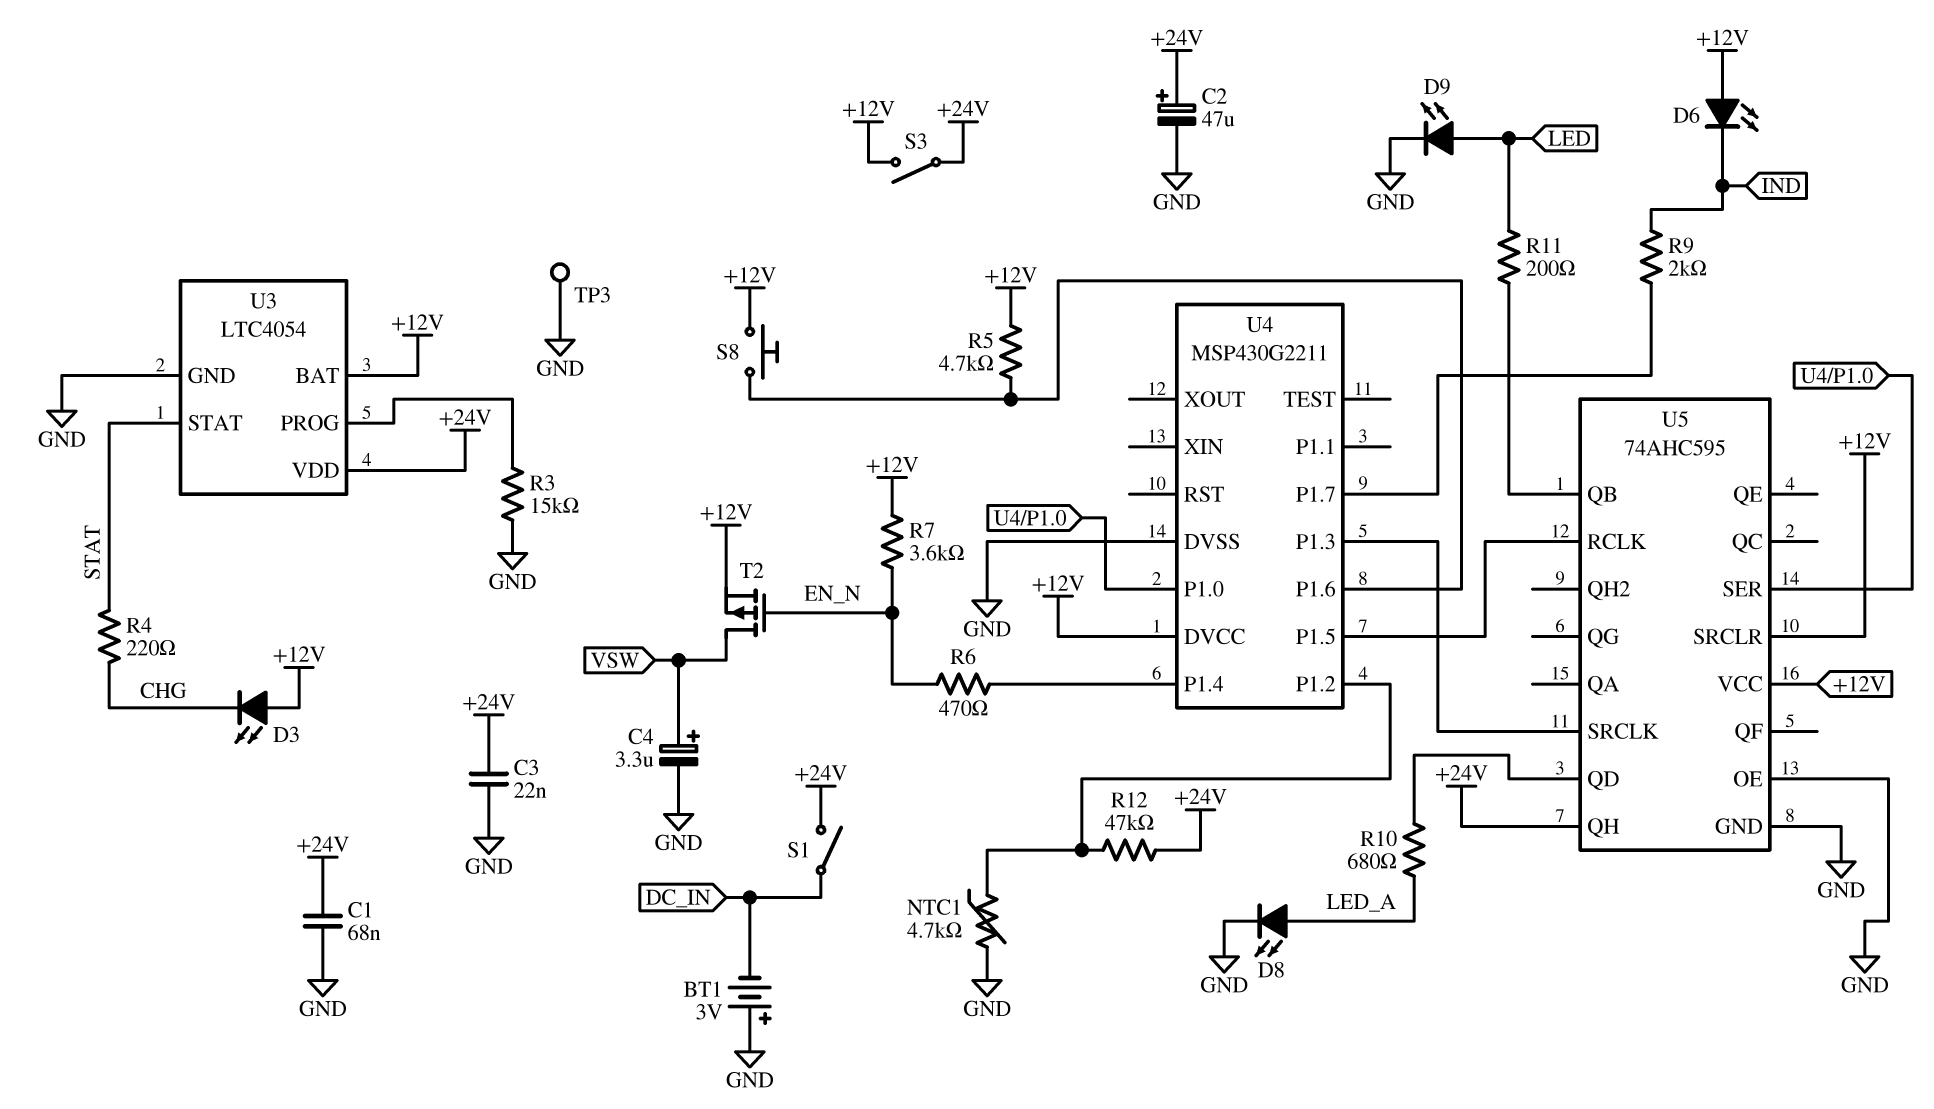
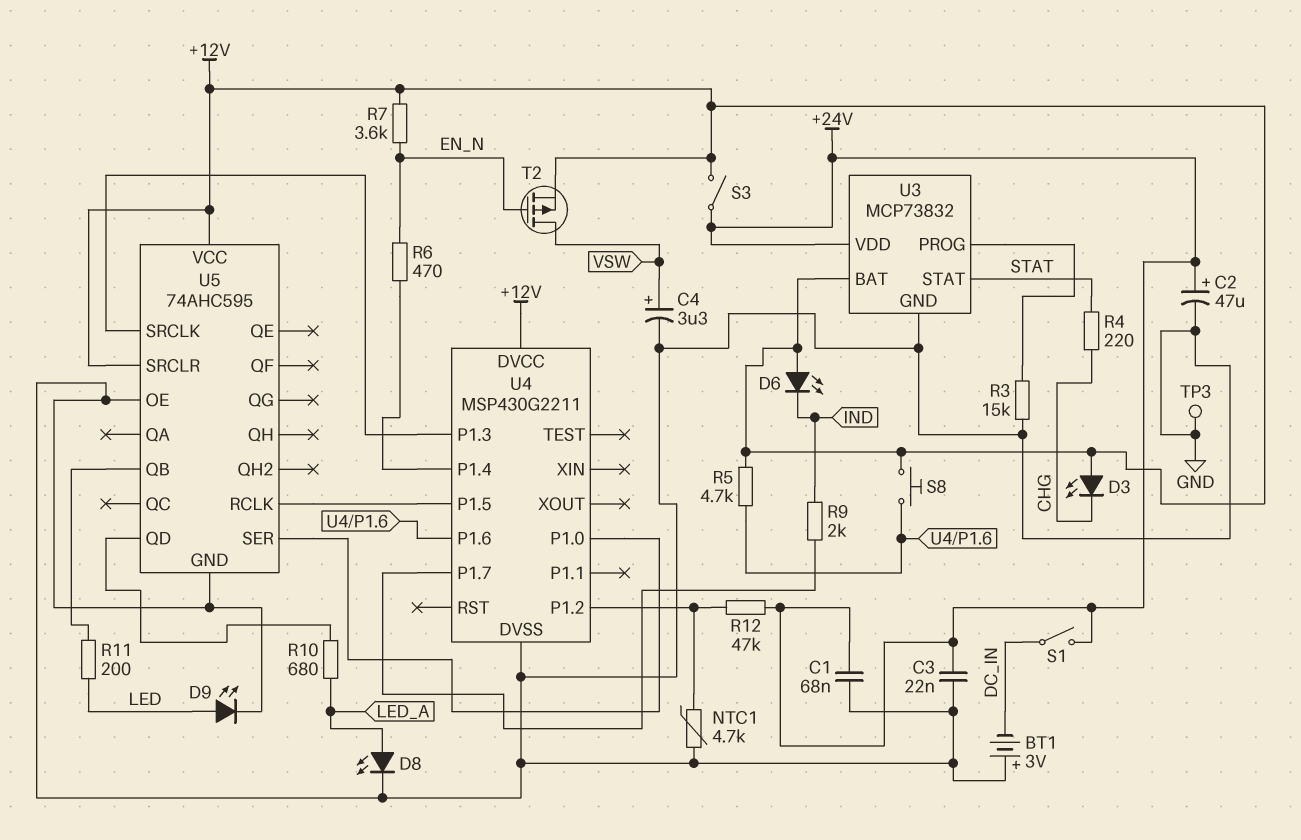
U3: LTC4054 -> MCP73832
U5 pin QH: +24V -> none

